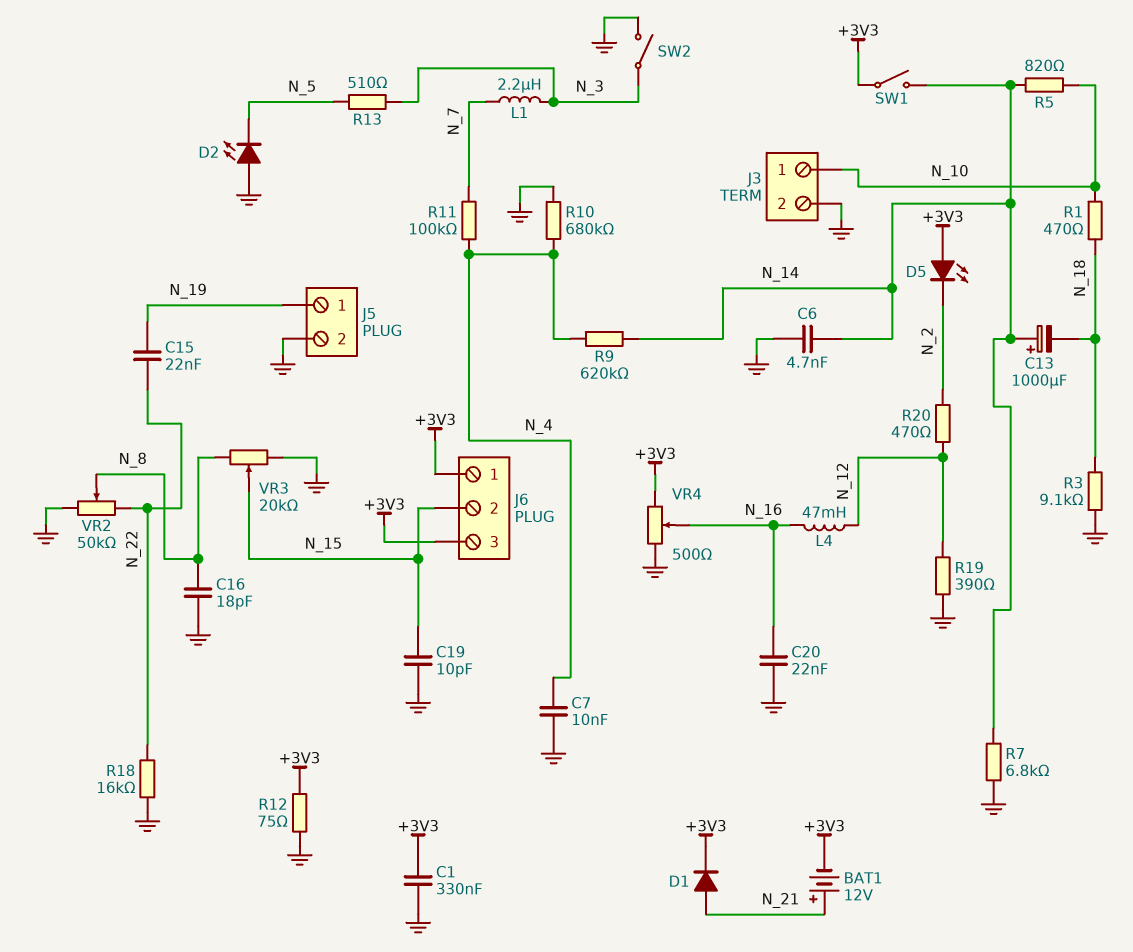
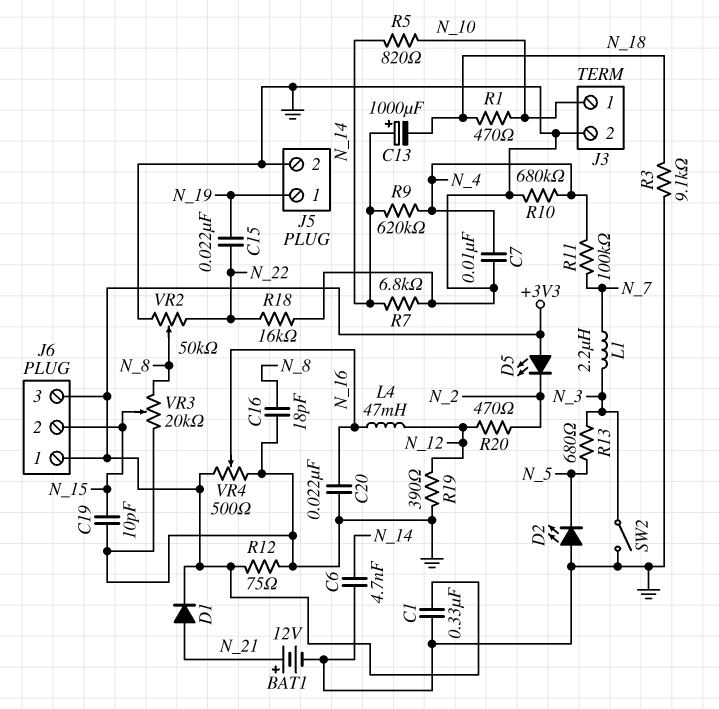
BAT1: 12V (plus N_21, minus +3V3) -> 12V (plus N_21, minus GND)
R13: 510 (N_3, N_5) -> 680 (N_3, N_5)
SW1: switch (+3V3, N_14) -> none

